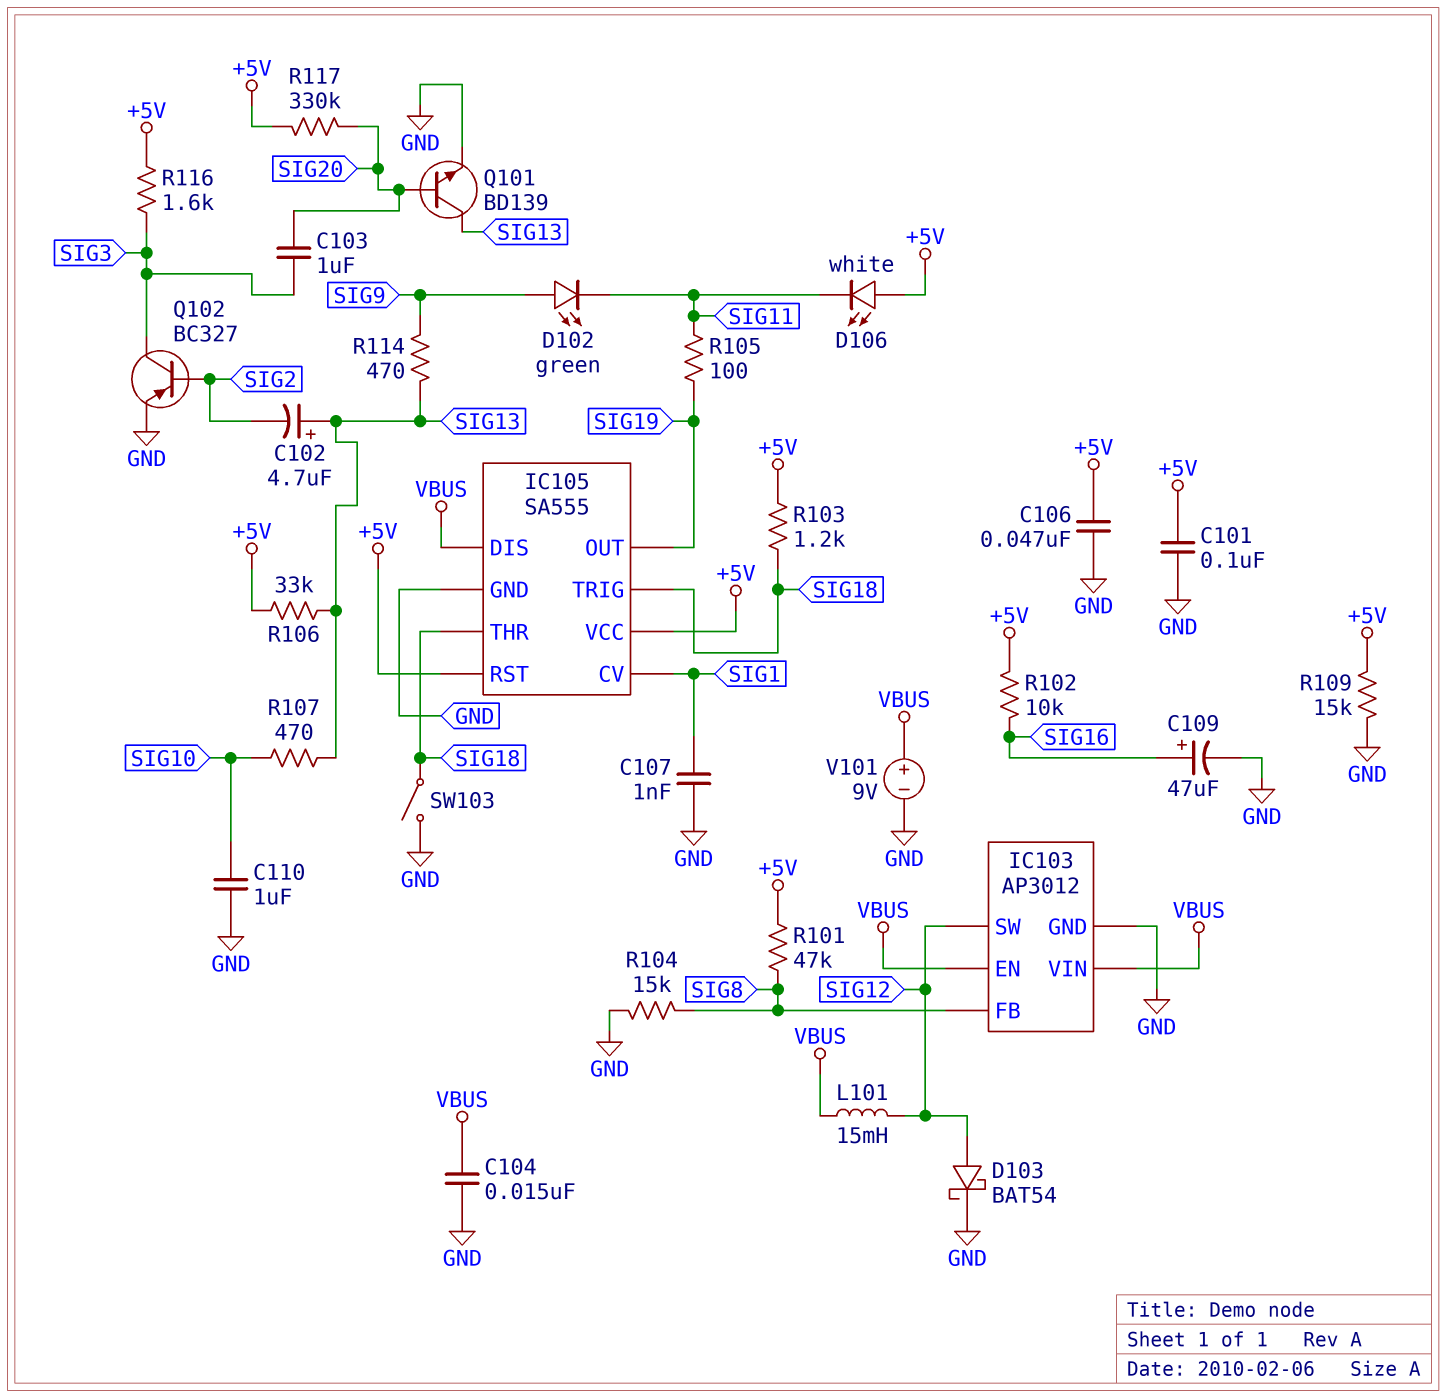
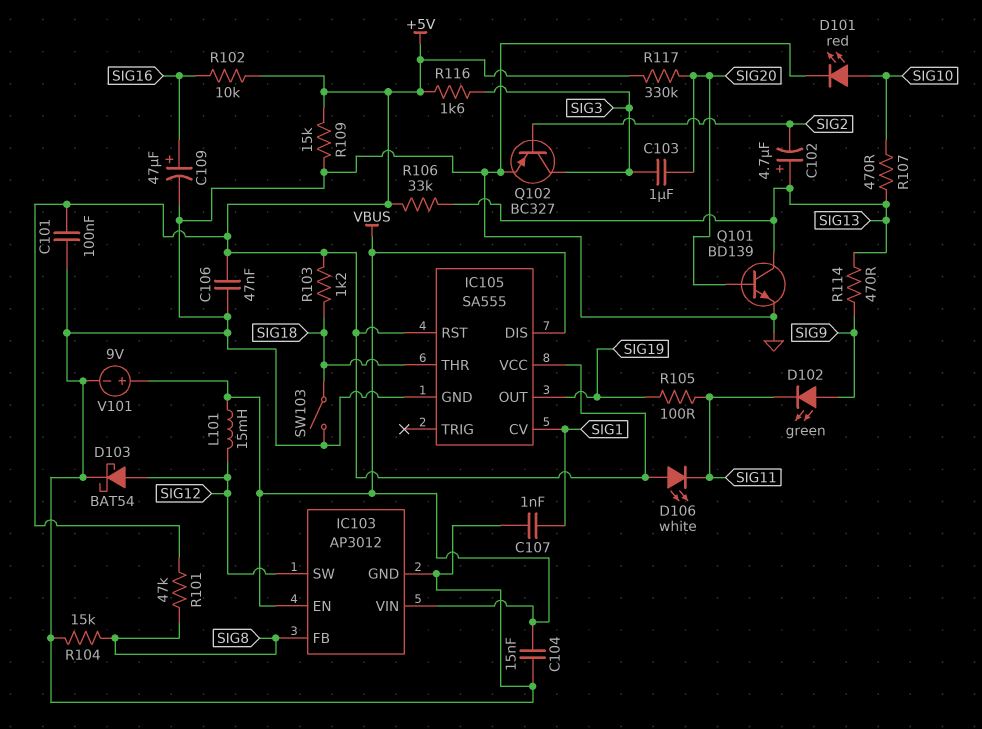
C110: 1uF (GND, SIG10) -> none
D101: none -> LED red (A SIG10, K GND)
IC105 pin TRIG: SIG18 -> none

